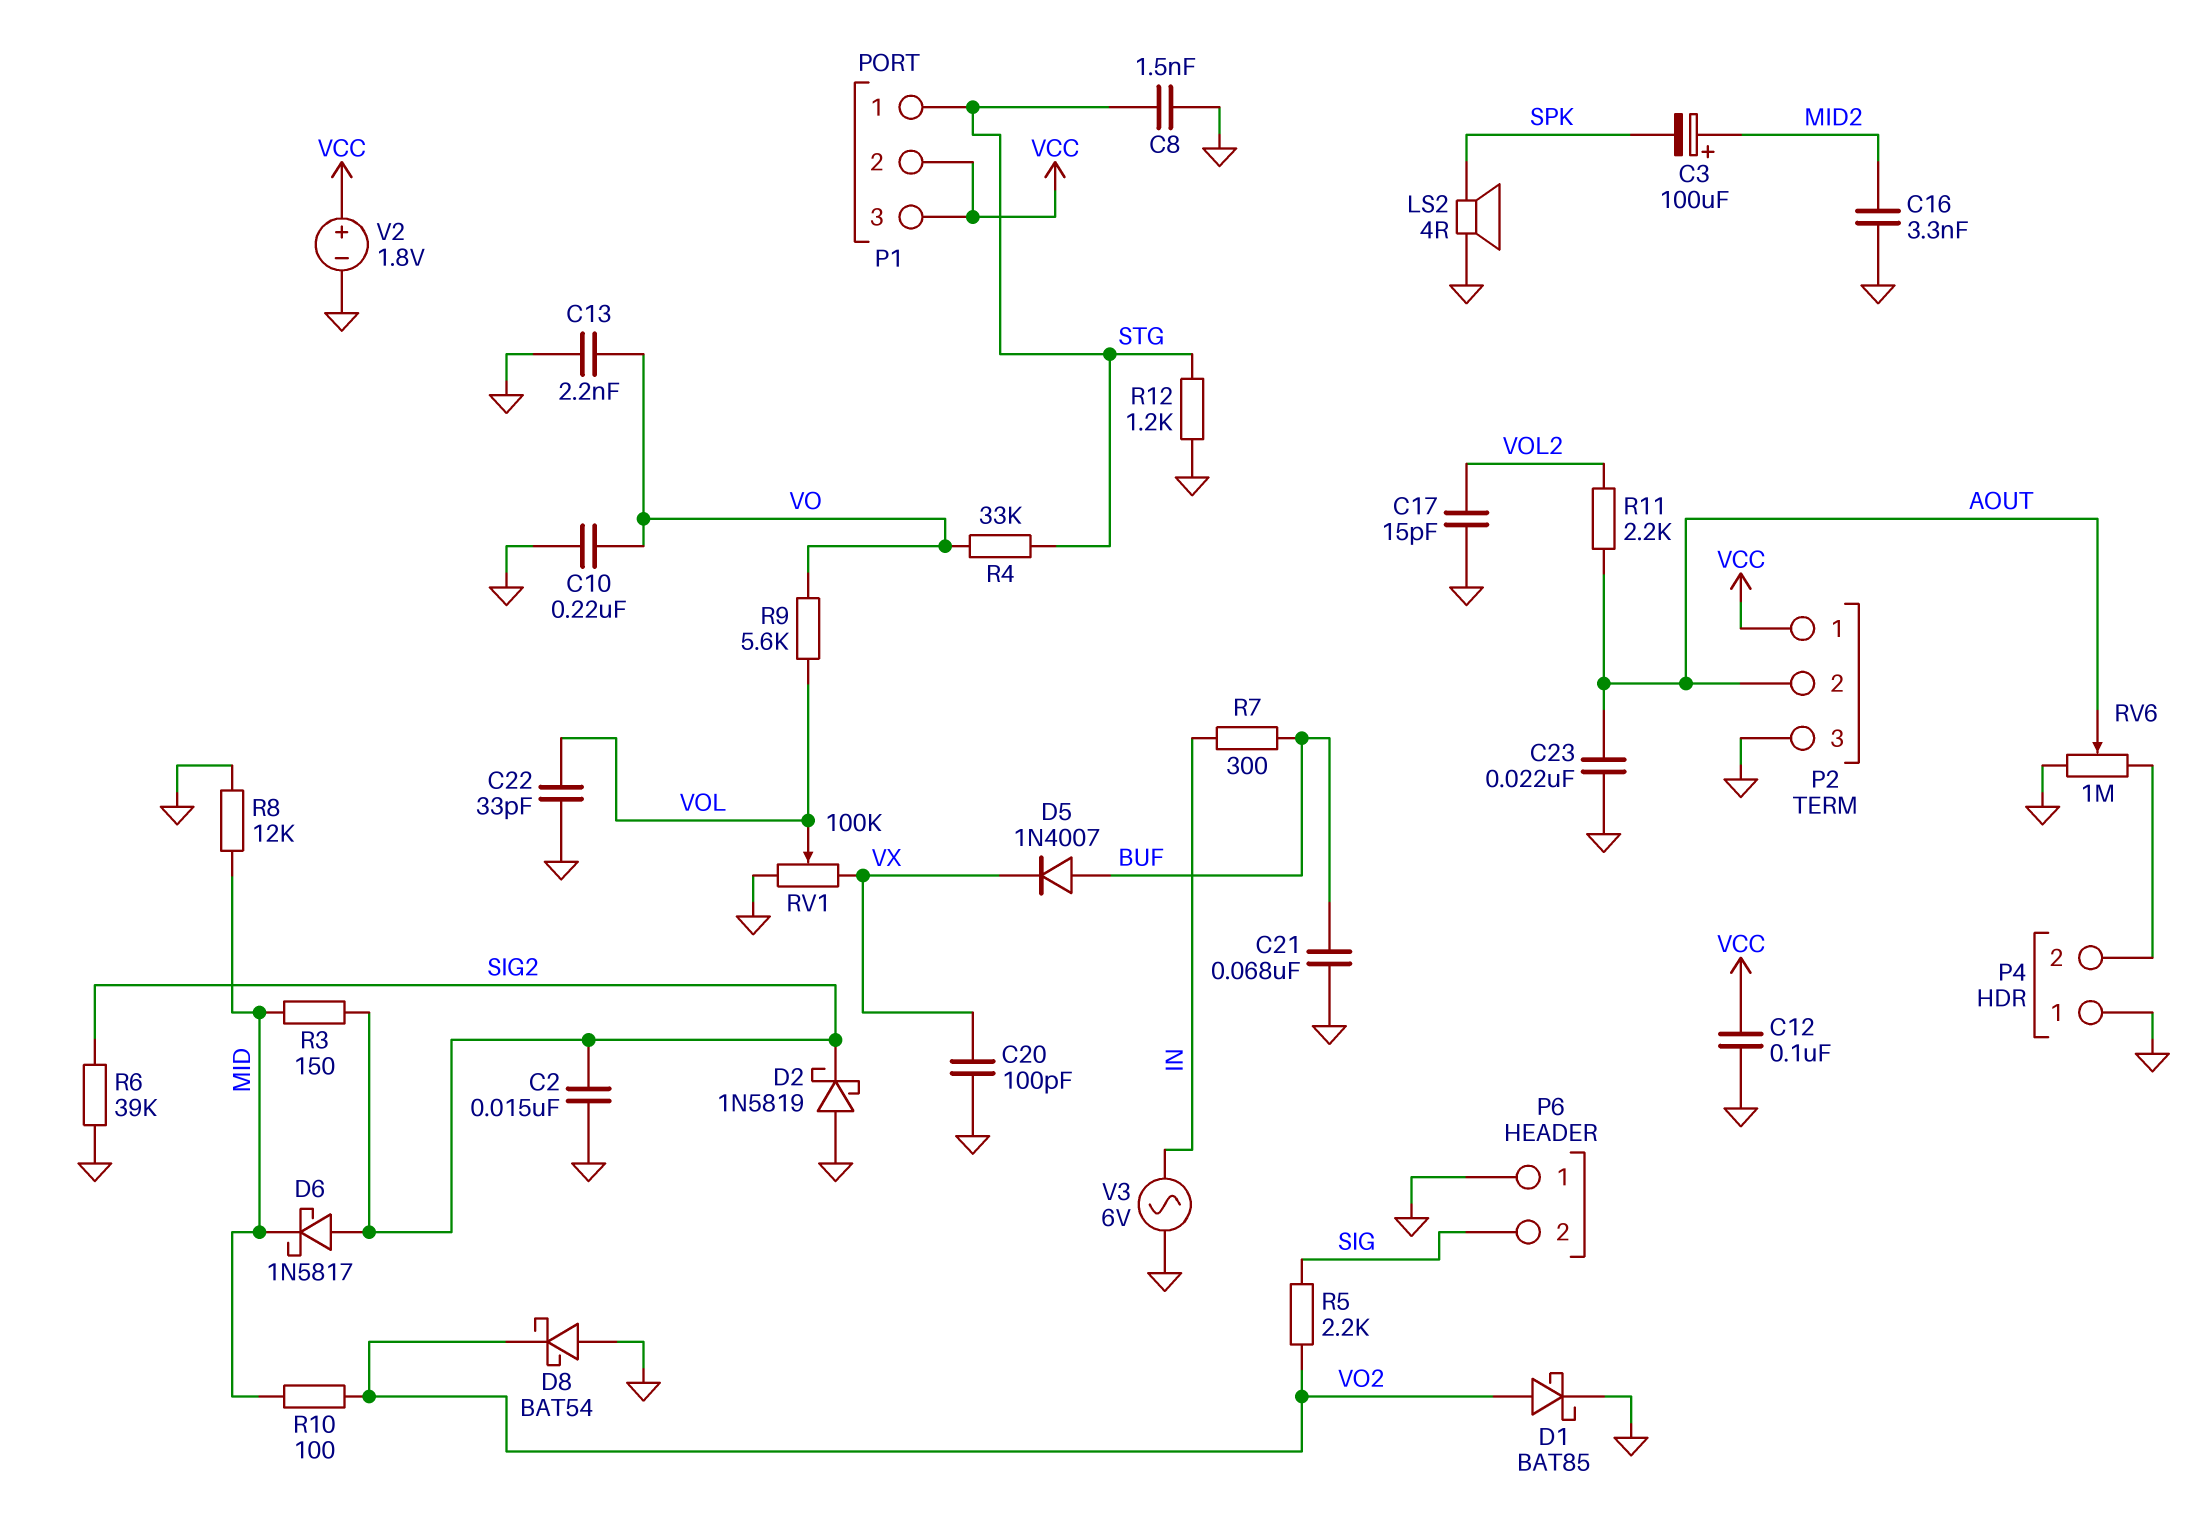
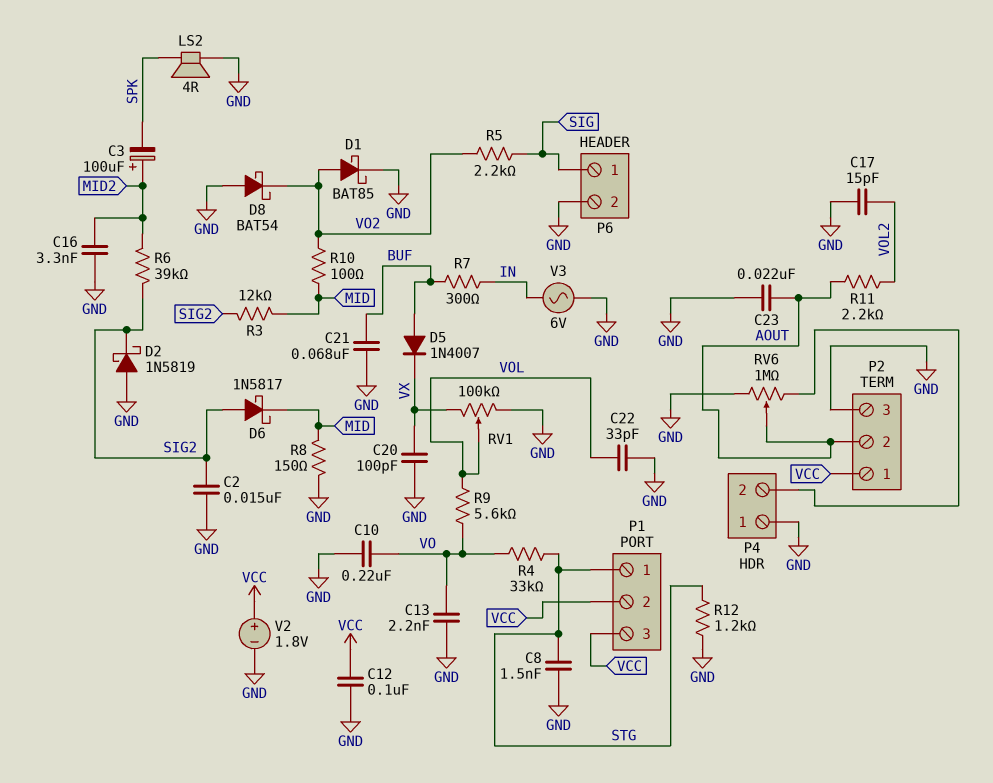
P6 pin 1: GND -> SIG
P6 pin 2: SIG -> GND
R3: 150 (MID, SIG2) -> 12k (MID, SIG2)
R6: 39k (GND, SIG2) -> 39k (MID2, SIG2)
R8: 12k (GND, MID) -> 150 (GND, MID)

